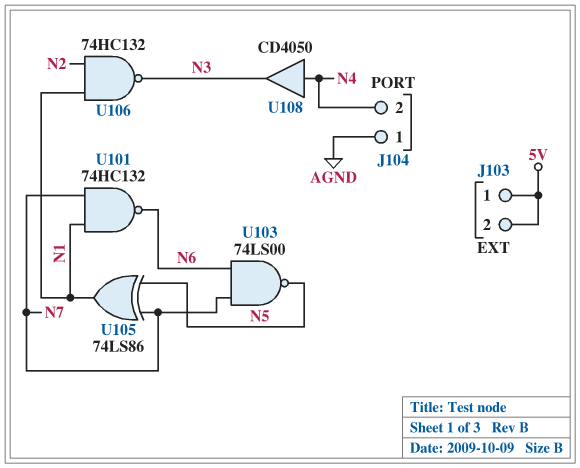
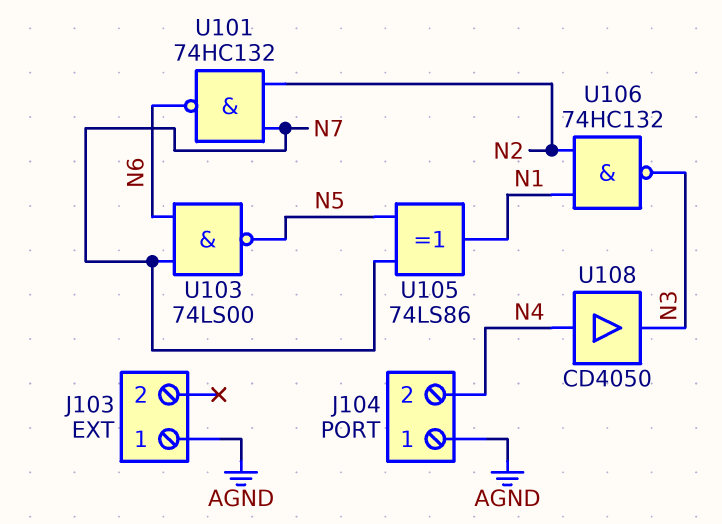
J103 pin 1: 5V -> AGND
J103 pin 2: 5V -> none
U101: NAND 74HC132 (in N1, in N7, out N6) -> NAND 74HC132 (in N2, in N7, out N6)

